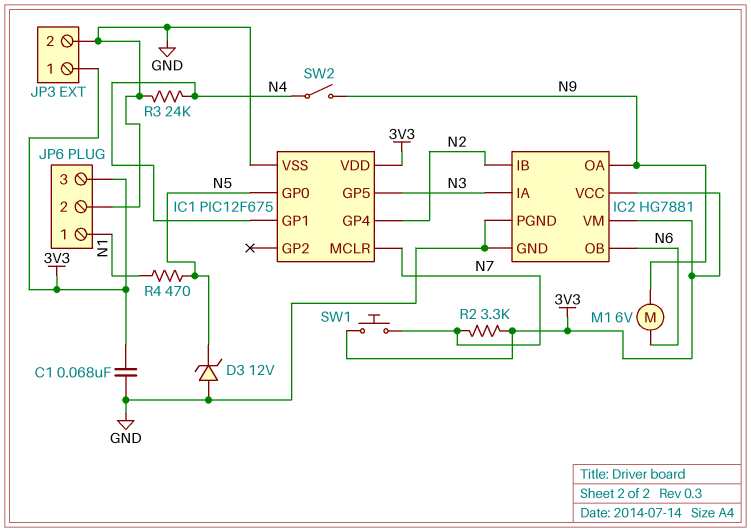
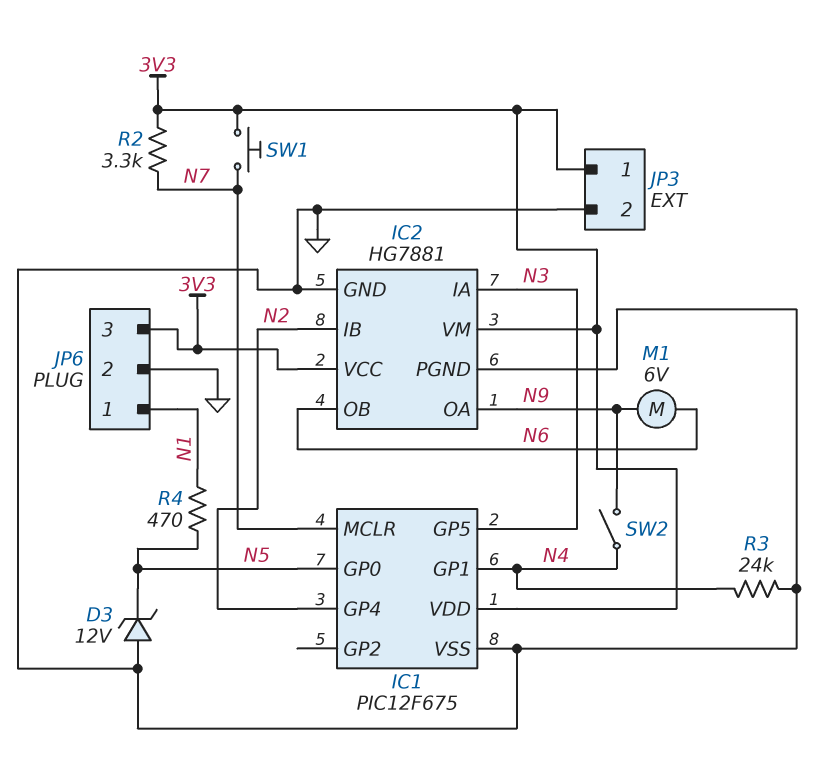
C1: 68nF (3V3, GND) -> none

